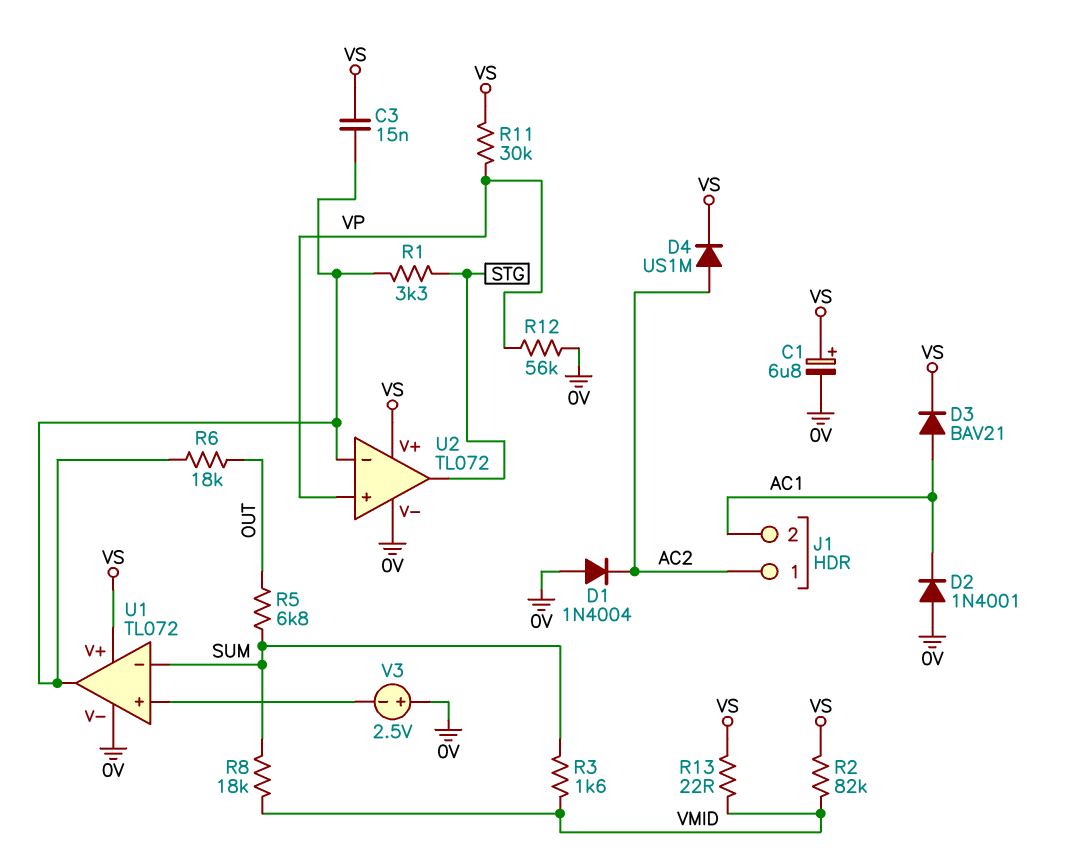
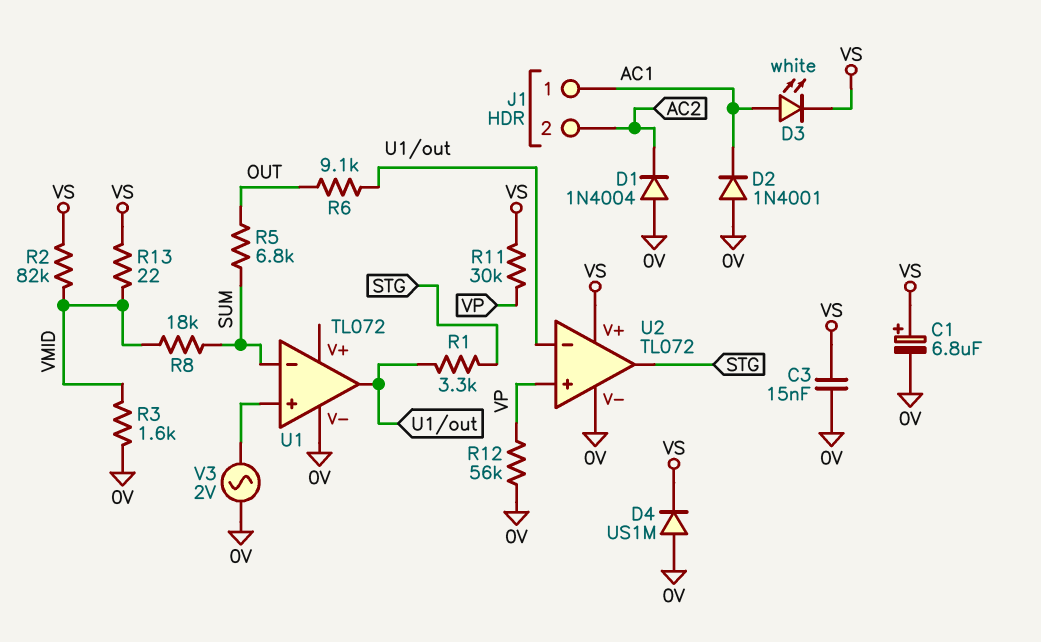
C3: 15nF (U1/out, VS) -> 15nF (0V, VS)
D3: diode BAV21 (A AC1, K VS) -> LED white (A AC1, K VS)
D4: diode US1M (A AC2, K VS) -> diode US1M (A 0V, K VS)
J1 pin 1: AC2 -> AC1
J1 pin 2: AC1 -> AC2
R3: 1.6k (SUM, VMID) -> 1.6k (0V, VMID)
R6: 18k (OUT, U1/out) -> 9.1k (OUT, U1/out)
U1 pin V+: VS -> none
V3: 2.5V (plus 0V, minus U1/in+) -> AC 2V (0V, U1/in+)

